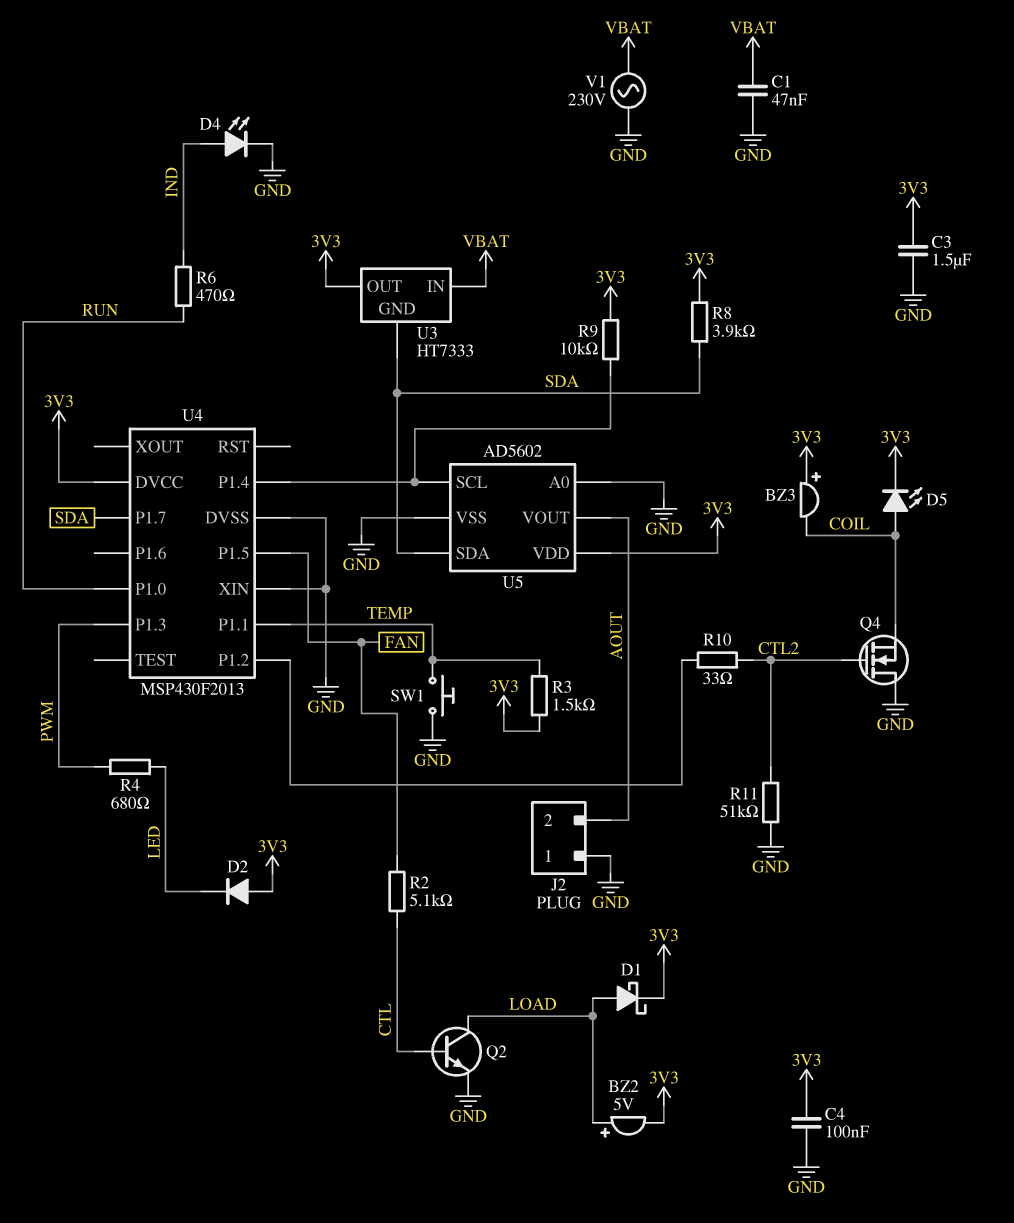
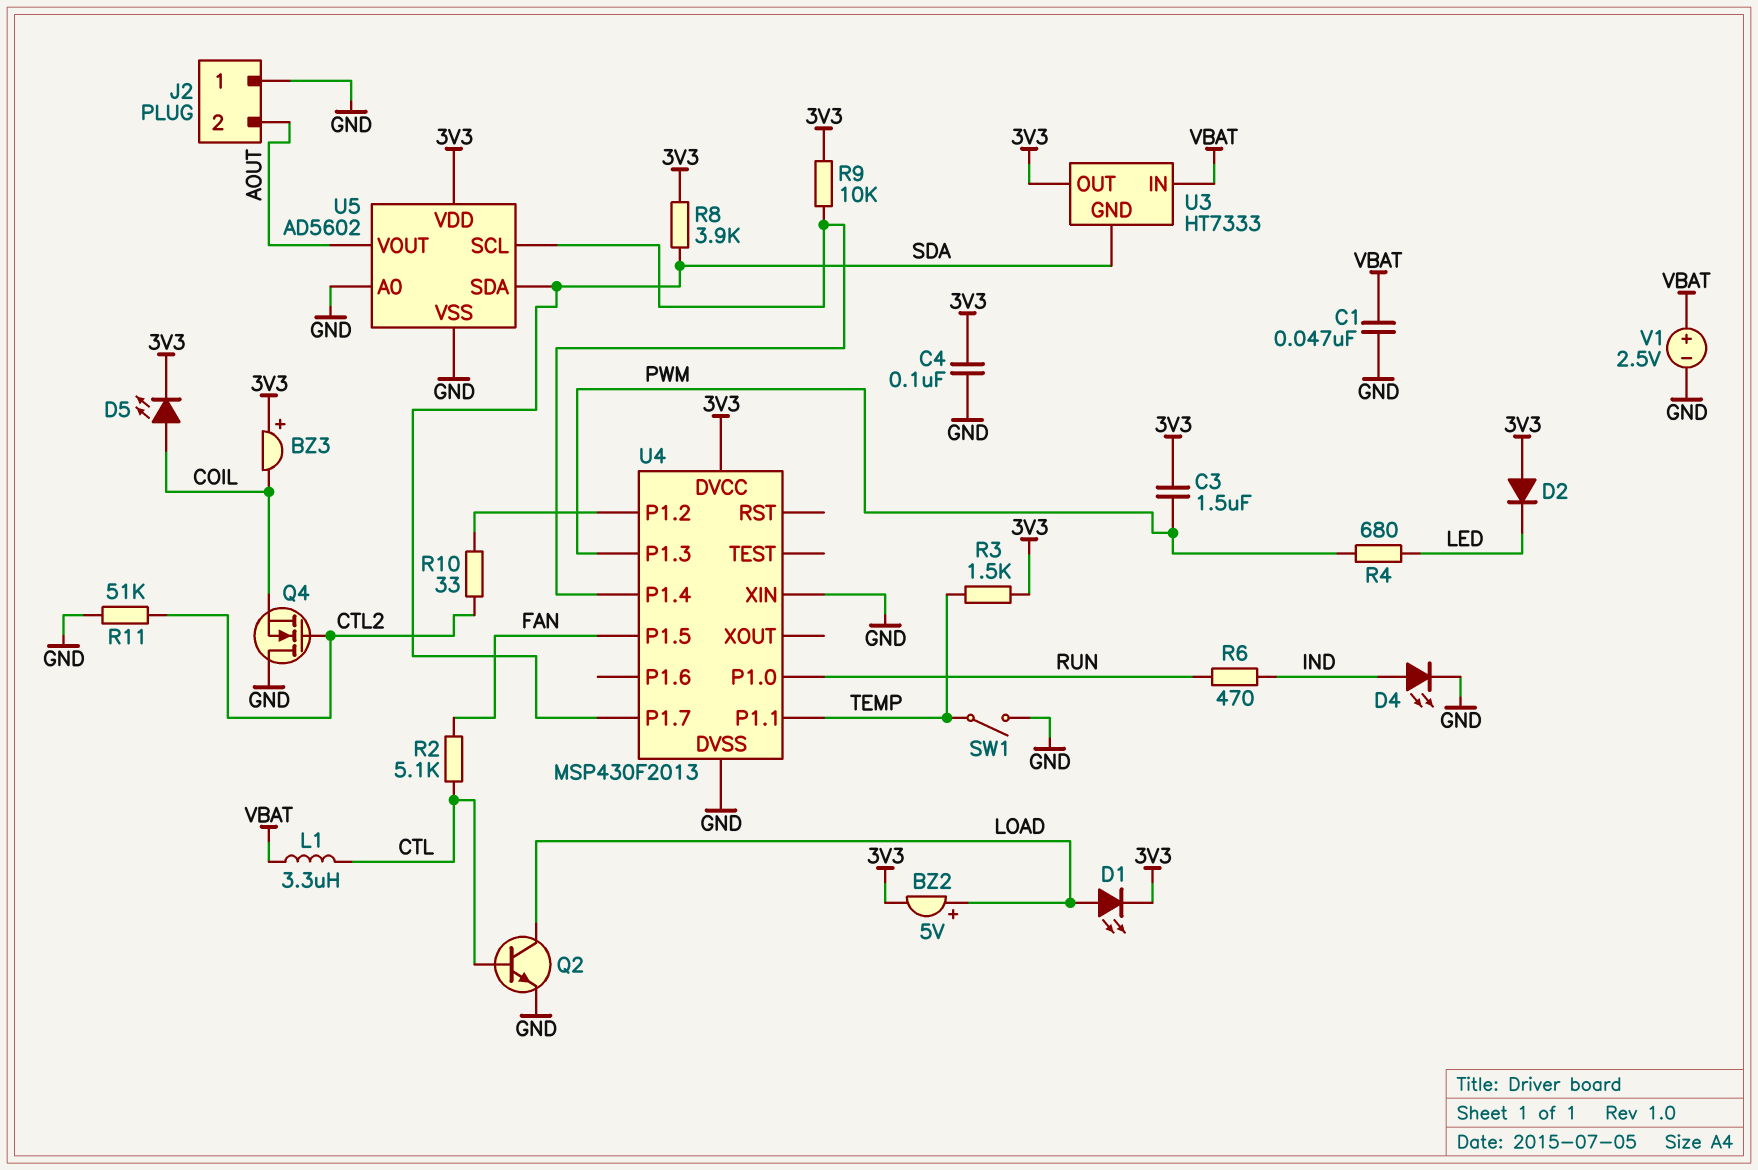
C3: 1.5uF (3V3, GND) -> 1.5uF (3V3, PWM)
D1: schottky (A LOAD, K 3V3) -> LED (A LOAD, K 3V3)
L1: none -> 3.3uH (CTL, VBAT)
SW1: button (GND, TEMP) -> switch (GND, TEMP)
V1: AC 230V (GND, VBAT) -> 2.5V (plus VBAT, minus GND)

